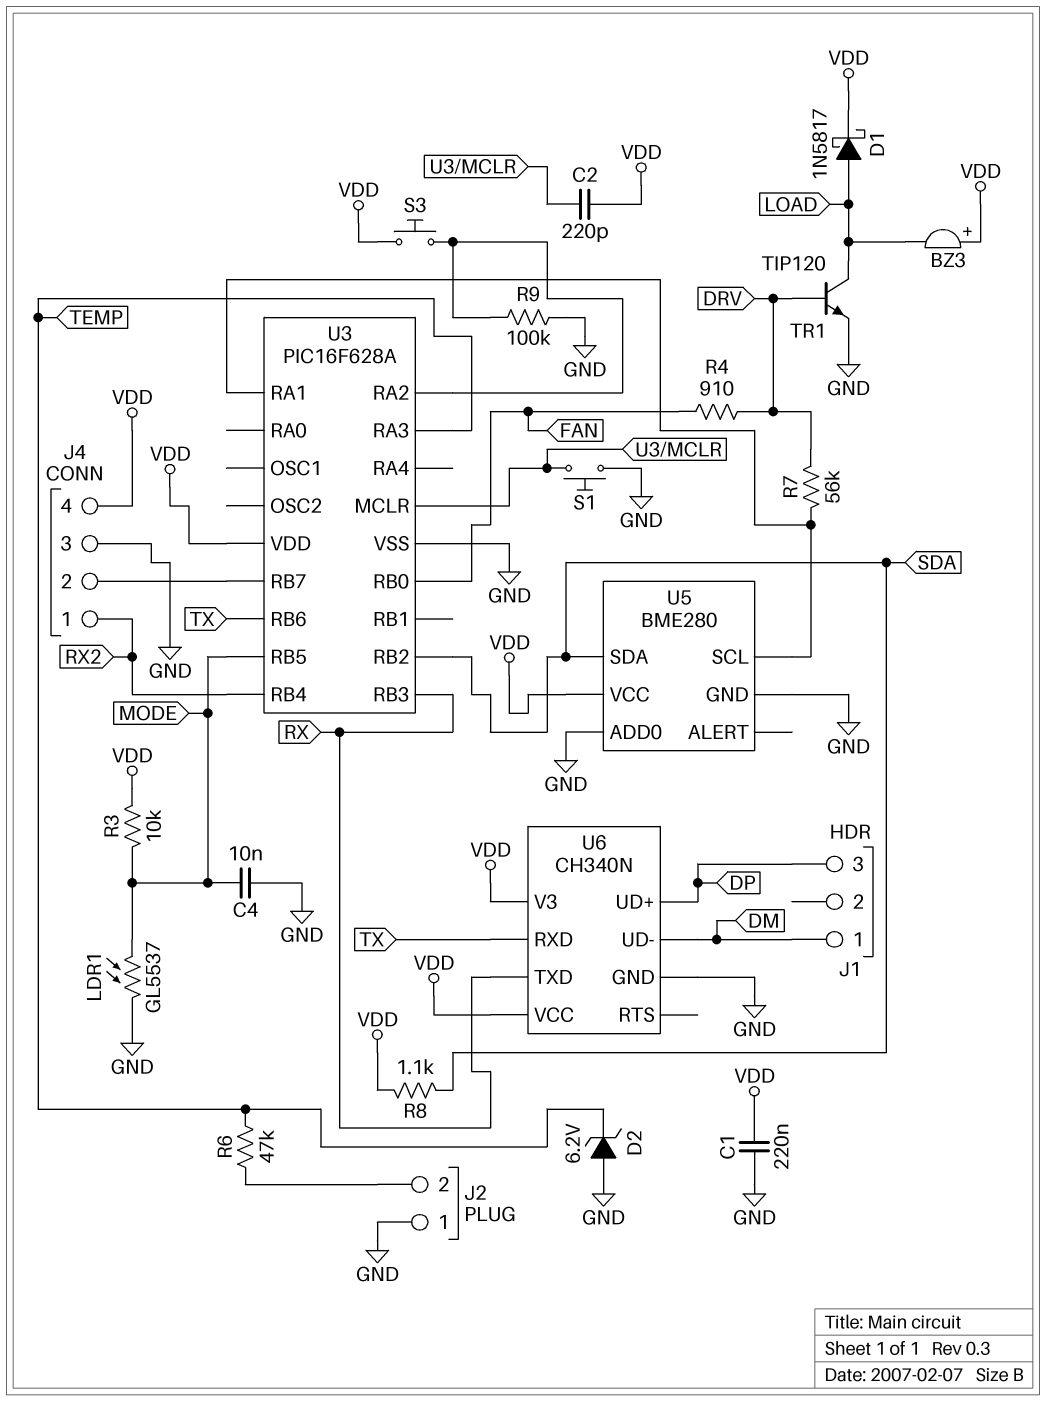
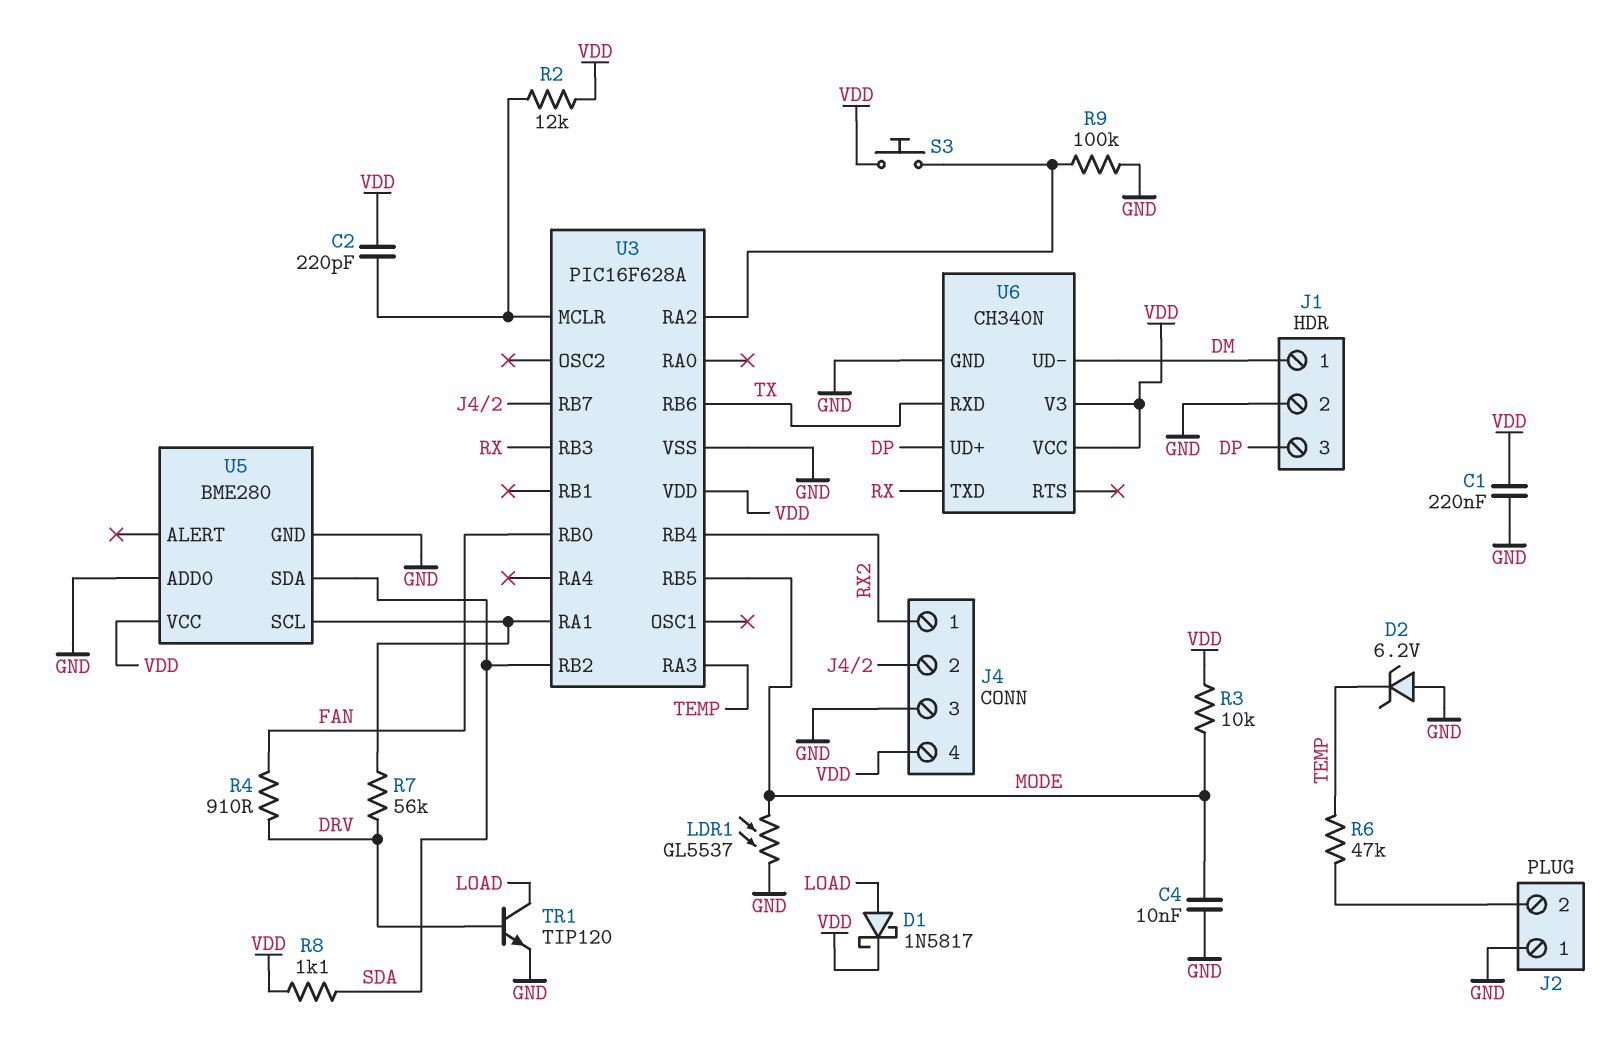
BZ3: buzzer (plus VDD, minus LOAD) -> none
J1 pin 2: none -> GND
R2: none -> 12k (U3/MCLR, VDD)
S1: button (GND, U3/MCLR) -> none

